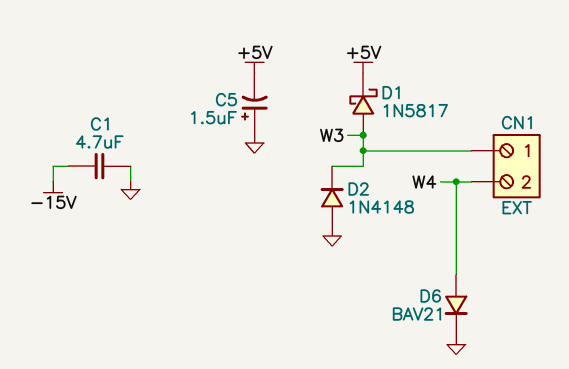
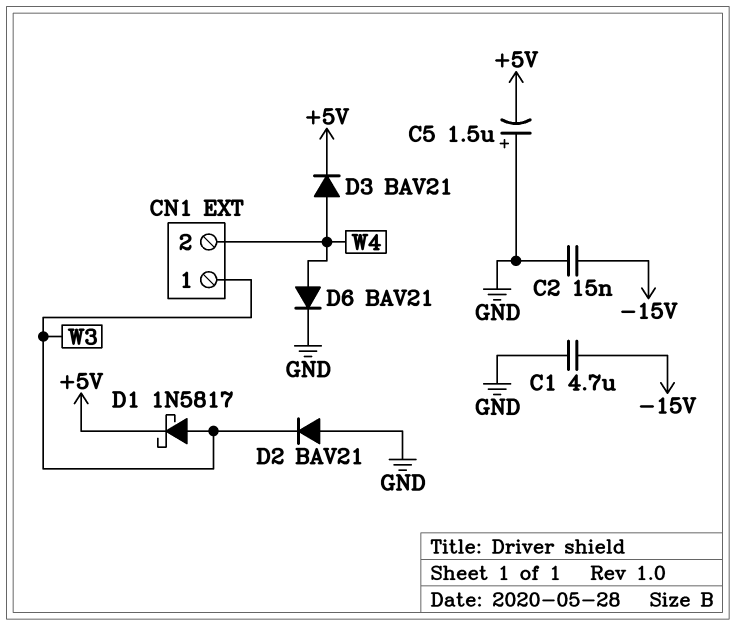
C2: none -> 15nF (-15V, GND)
D2: diode 1N4148 (A GND, K W3) -> diode BAV21 (A GND, K W3)
D3: none -> diode BAV21 (A W4, K +5V)

